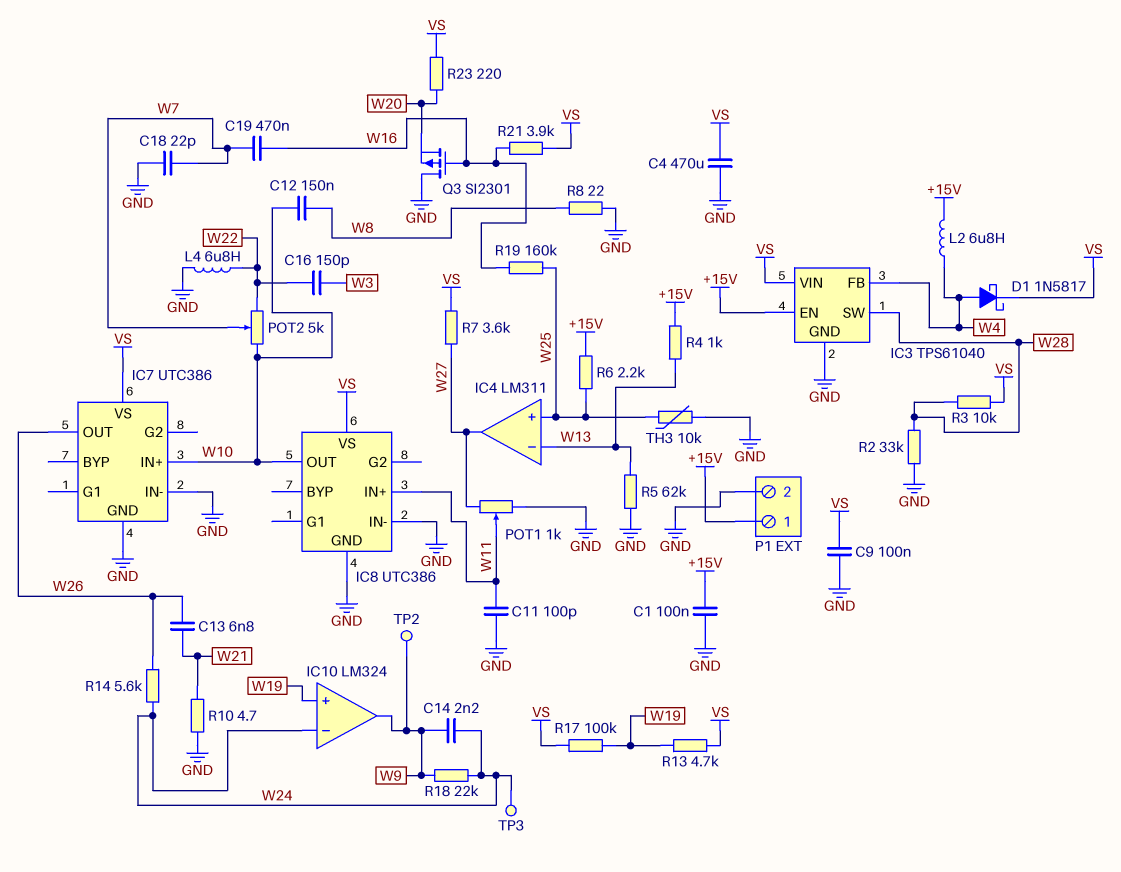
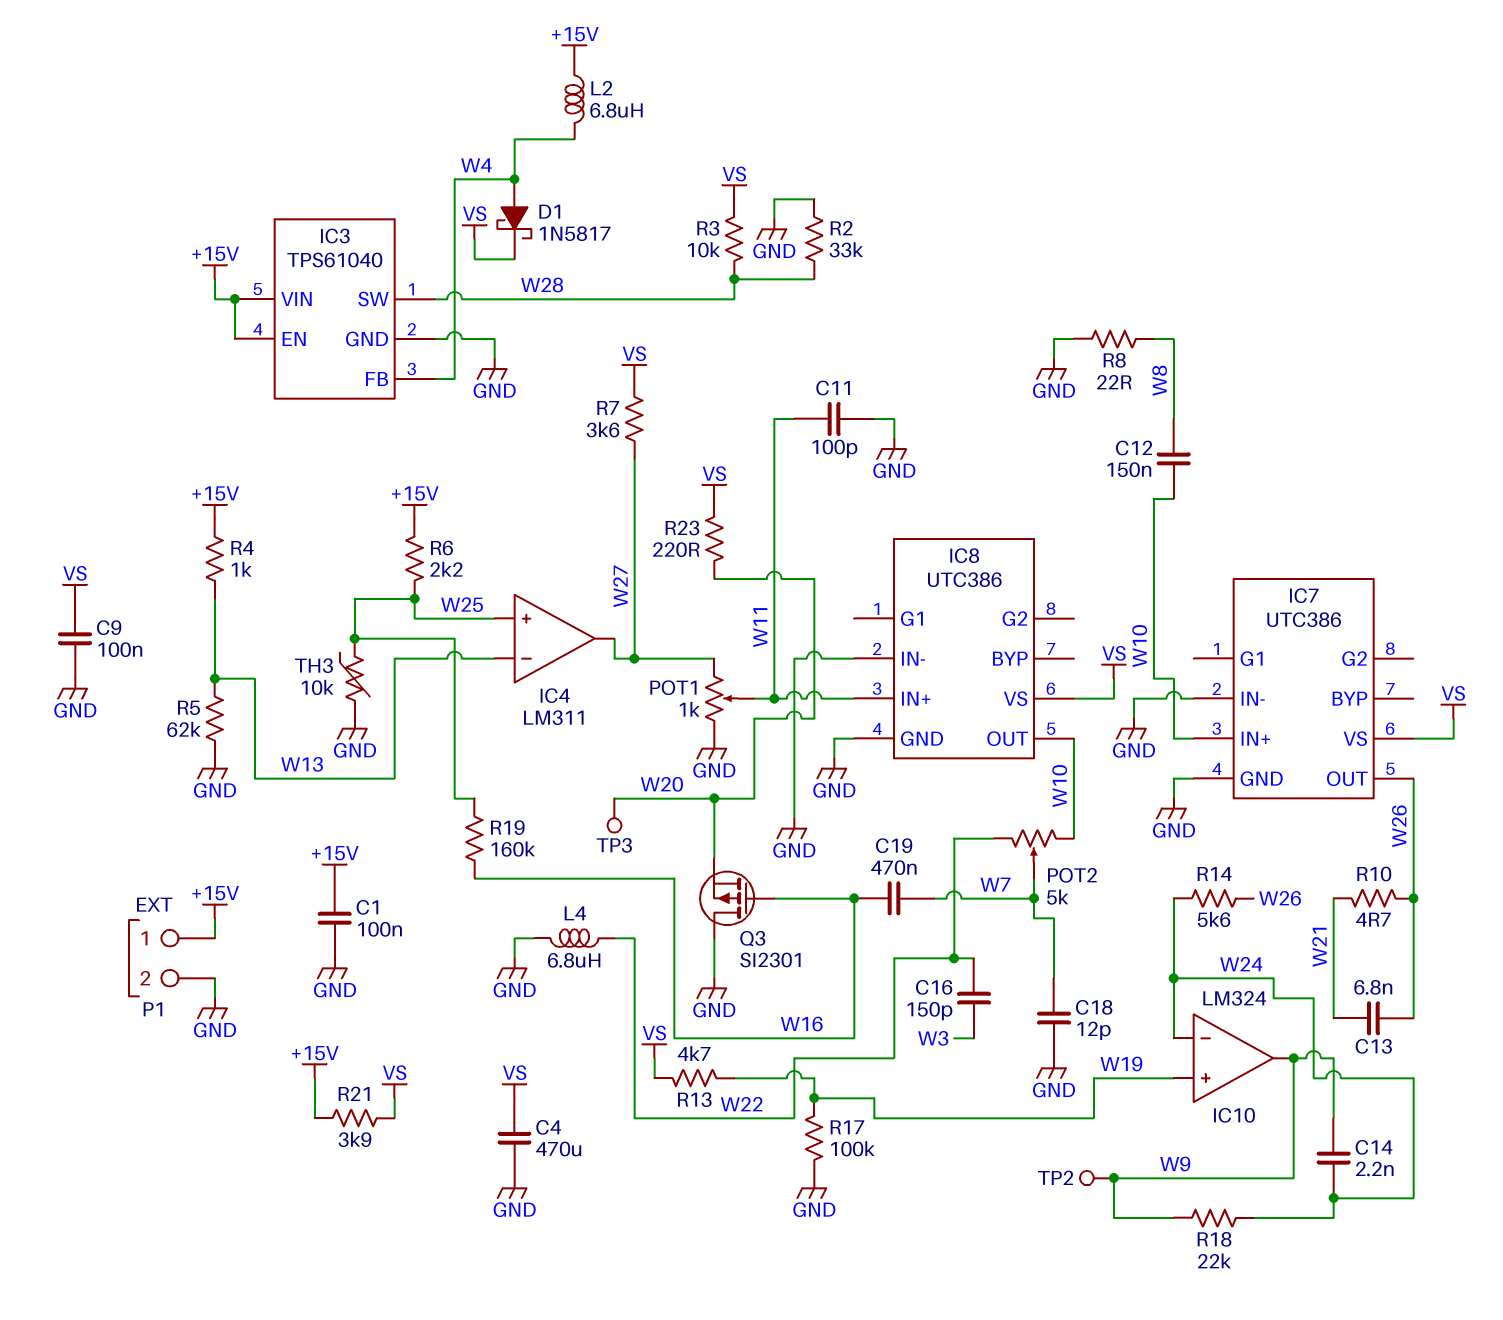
C18: 22pF (GND, W7) -> 12pF (GND, W7)
IC3 pin VIN: VS -> +15V
R10: 4.7 (GND, W21) -> 4.7 (W21, W26)
R17: 100k (VS, W19) -> 100k (GND, W19)
R21: 3.9k (VS, W16) -> 3.9k (+15V, VS)
TP3: test point (W24) -> test point (W20)

